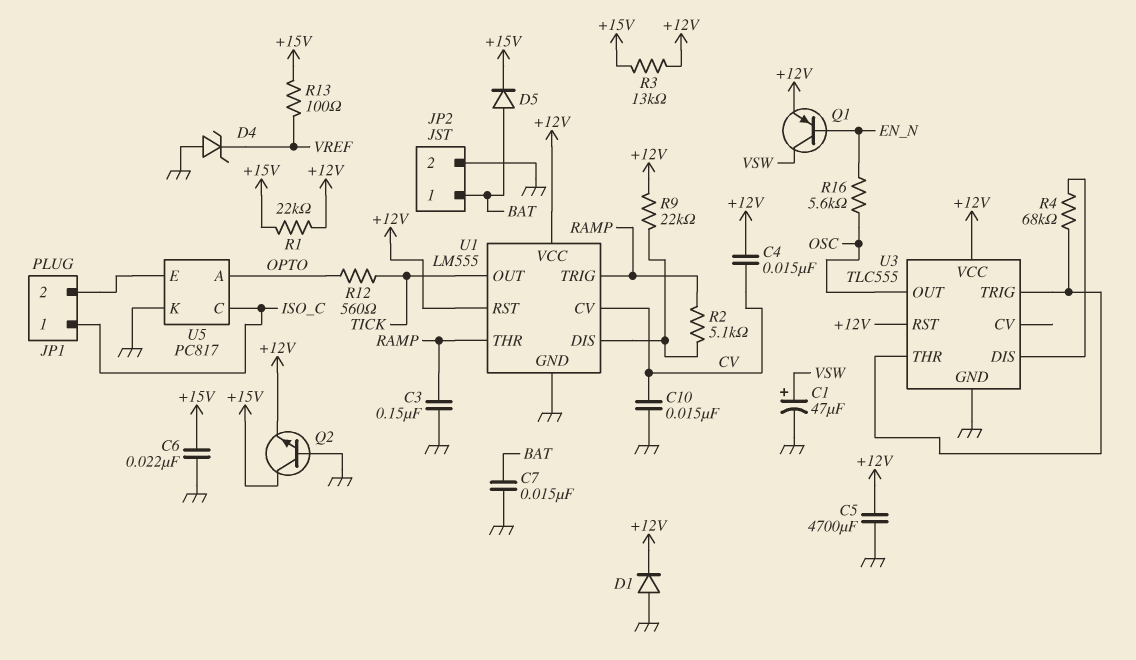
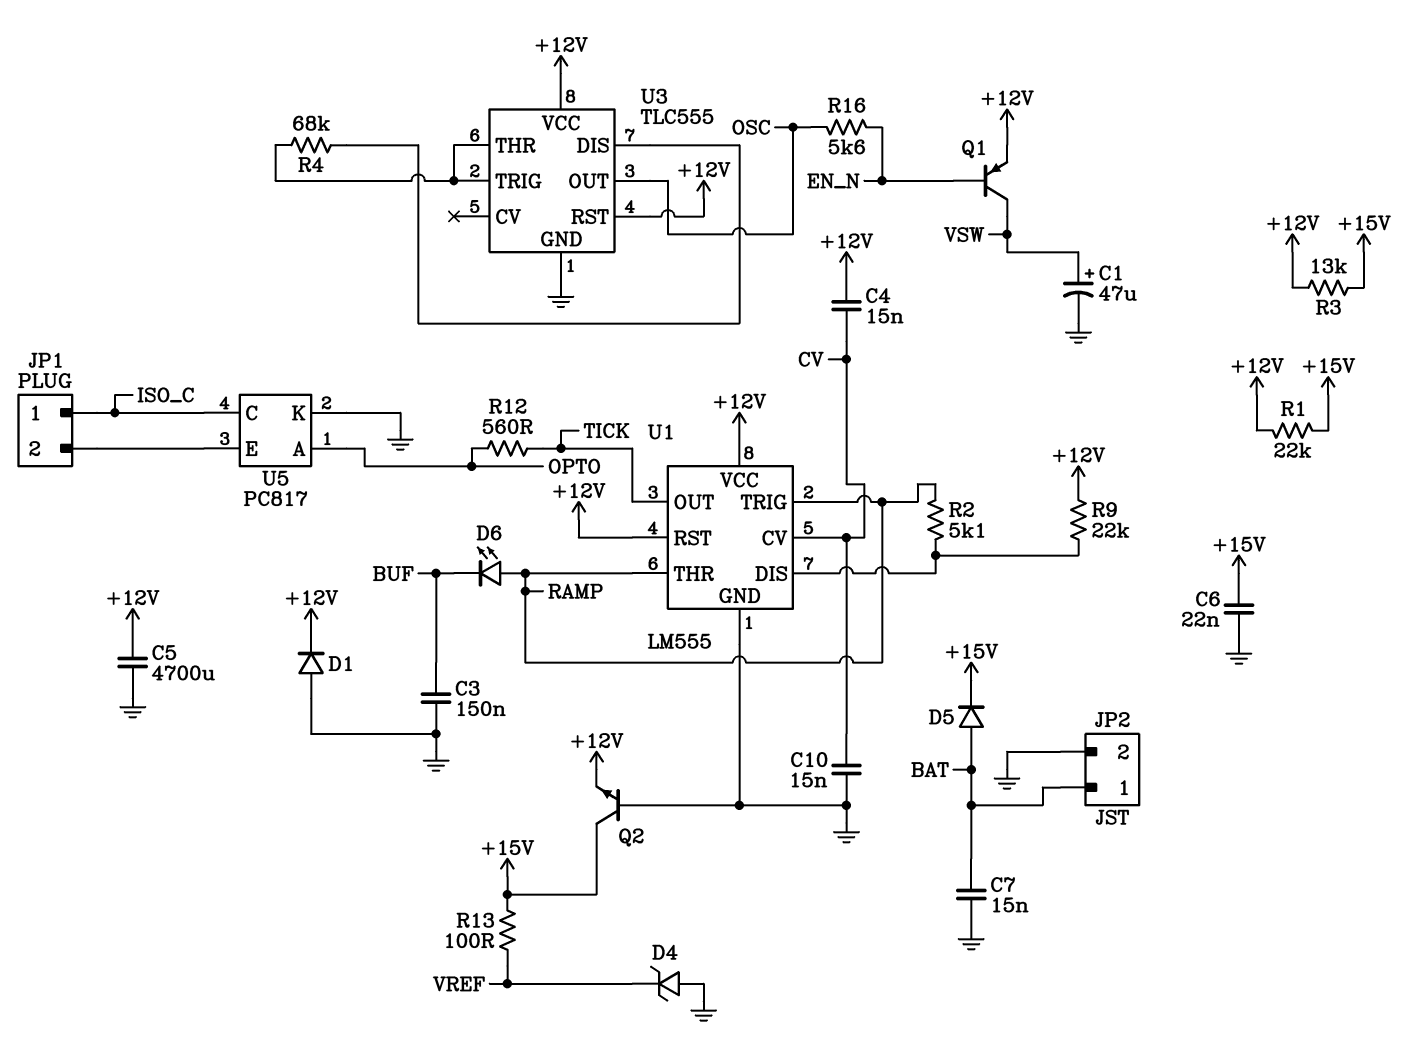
C3: 150nF (GND, RAMP) -> 150nF (BUF, GND)
D6: none -> LED (A RAMP, K BUF)

